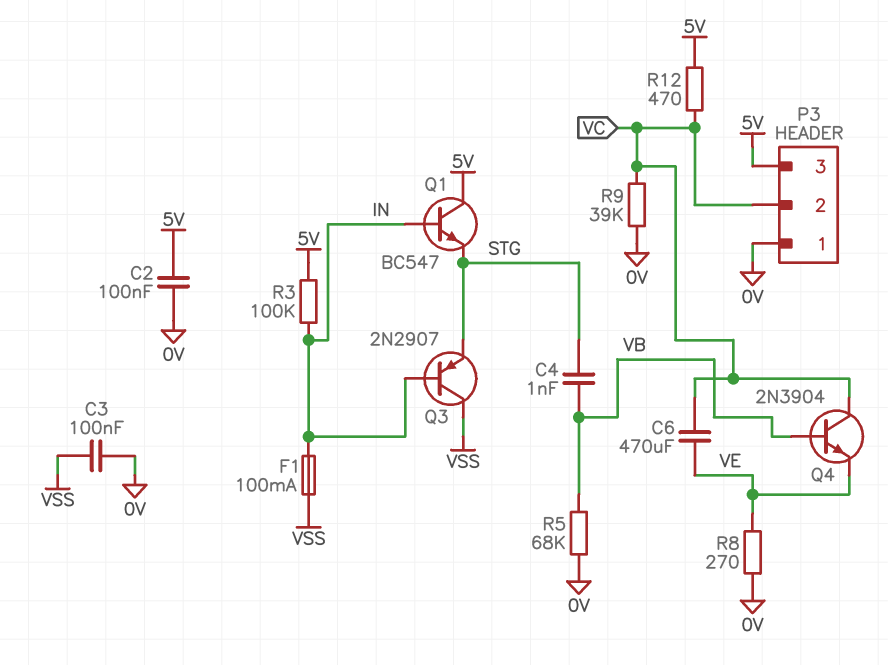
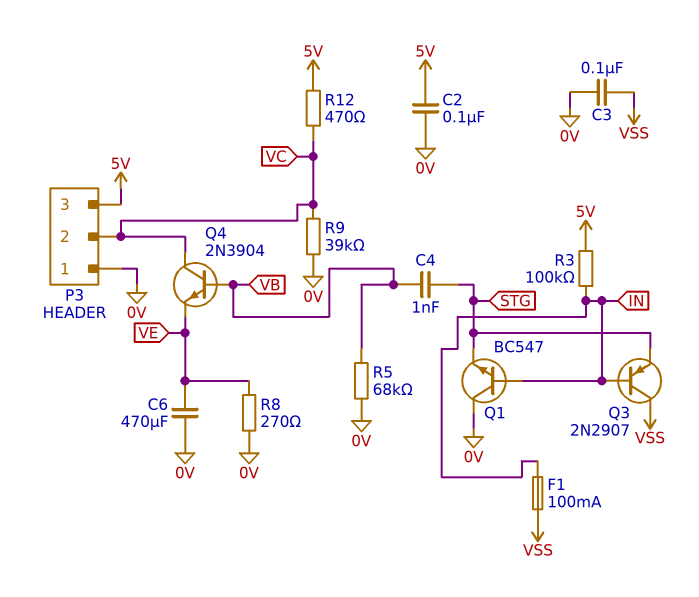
C6: 470uF (VC, VE) -> 470uF (0V, VE)
Q1: NPN BC547 (B IN, C 5V, E STG) -> NPN BC547 (B IN, C 0V, E STG)

